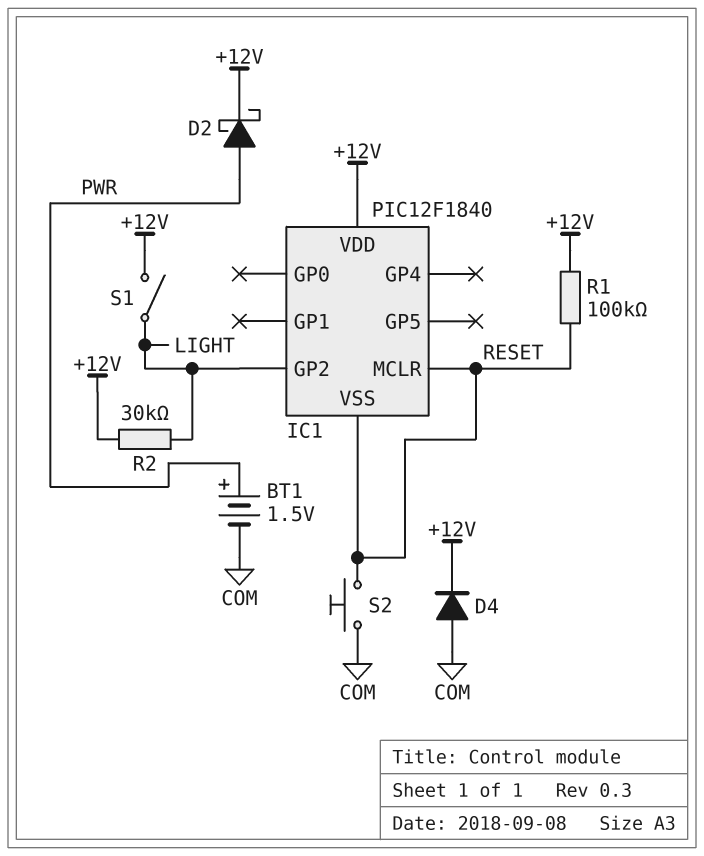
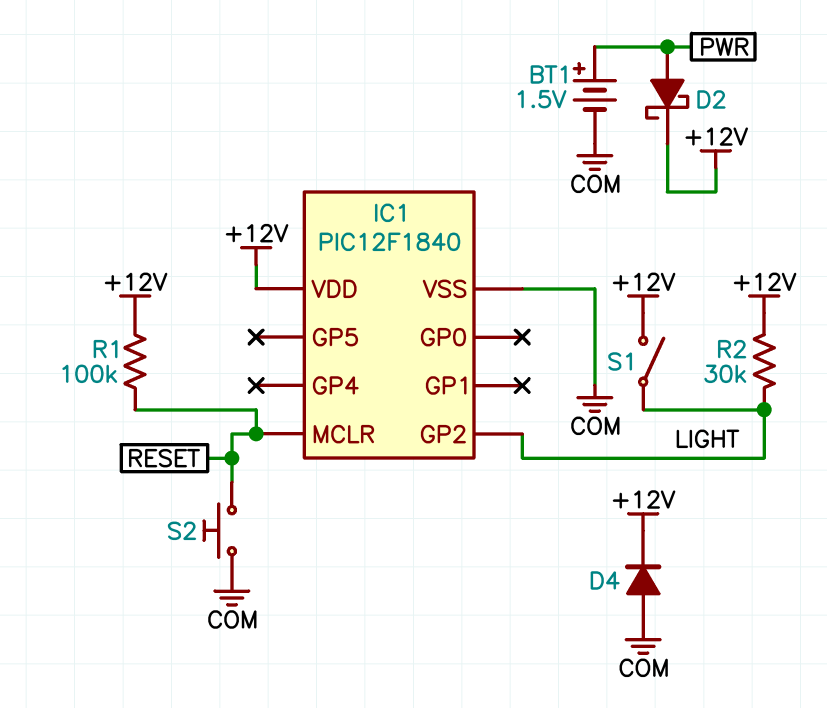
IC1 pin VSS: RESET -> COM

